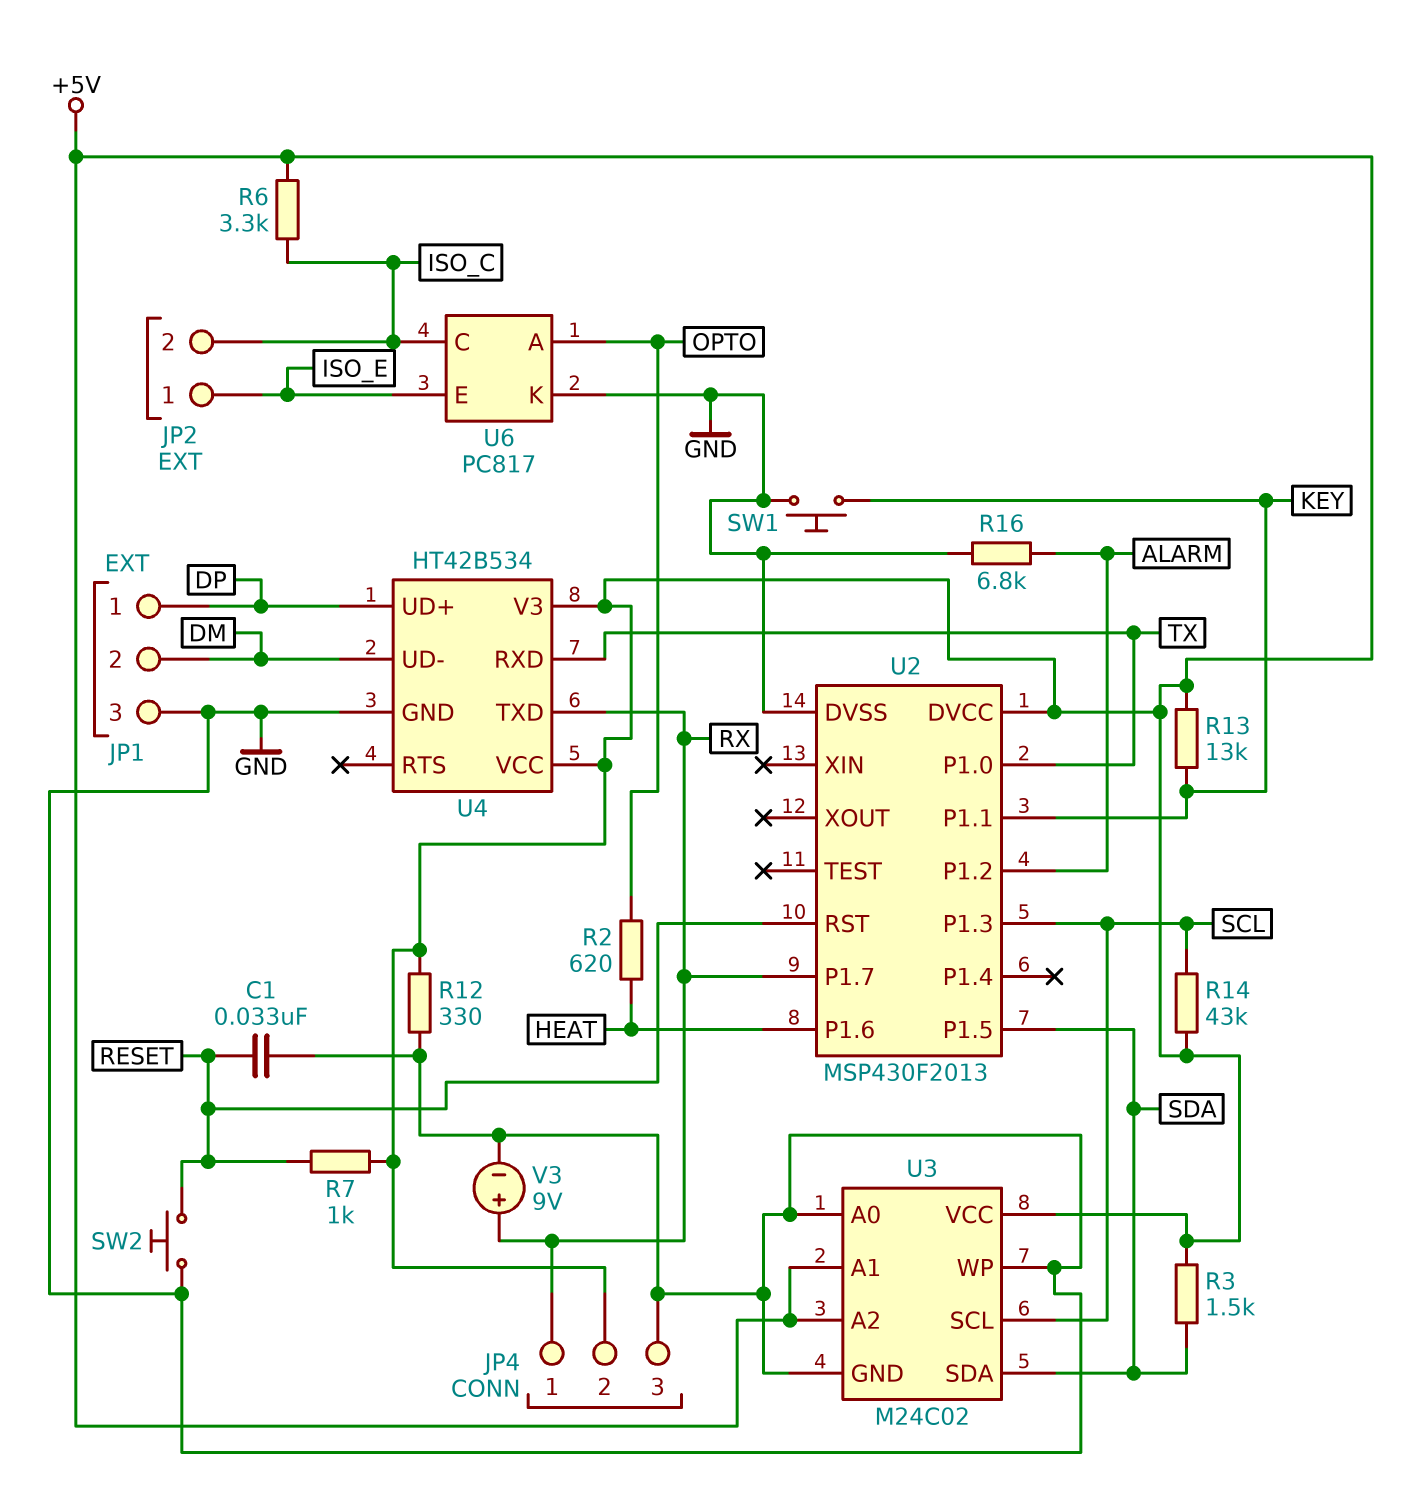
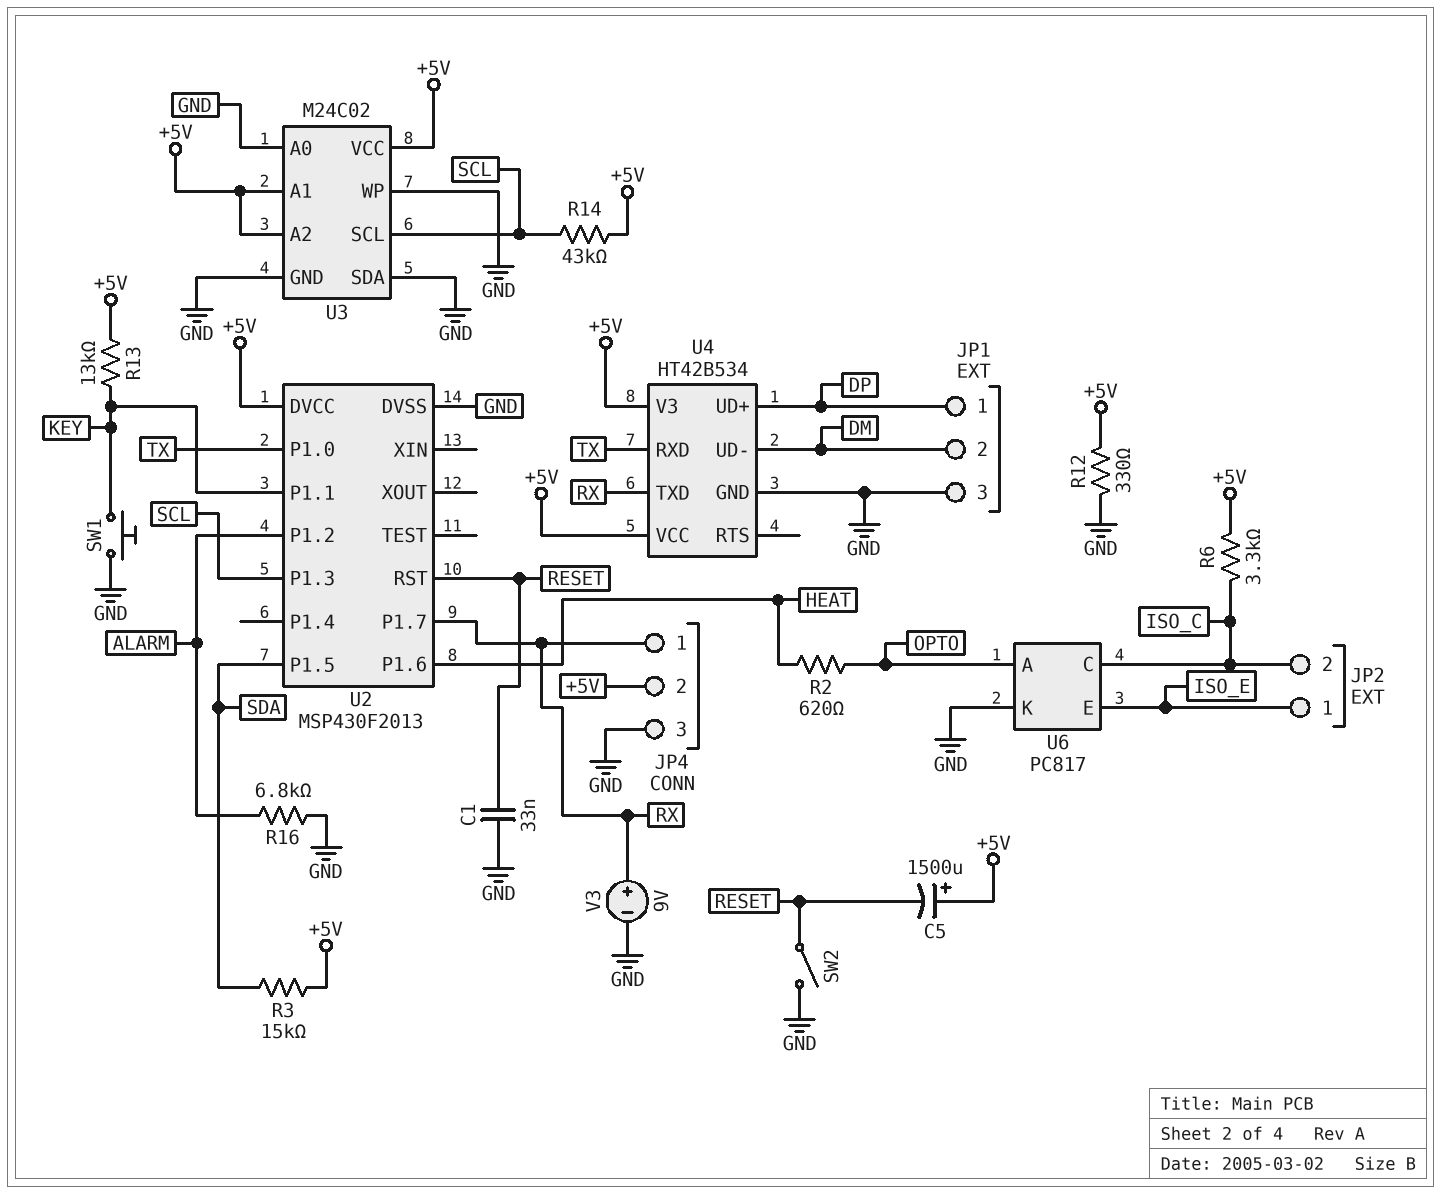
C5: none -> 1500uF (plus +5V, minus RESET)
R3: 1.5k (+5V, SDA) -> 15k (+5V, SDA)
R7: 1k (+5V, RESET) -> none
SW2: button (GND, RESET) -> switch (GND, RESET)
U3 pin SDA: SDA -> GND

